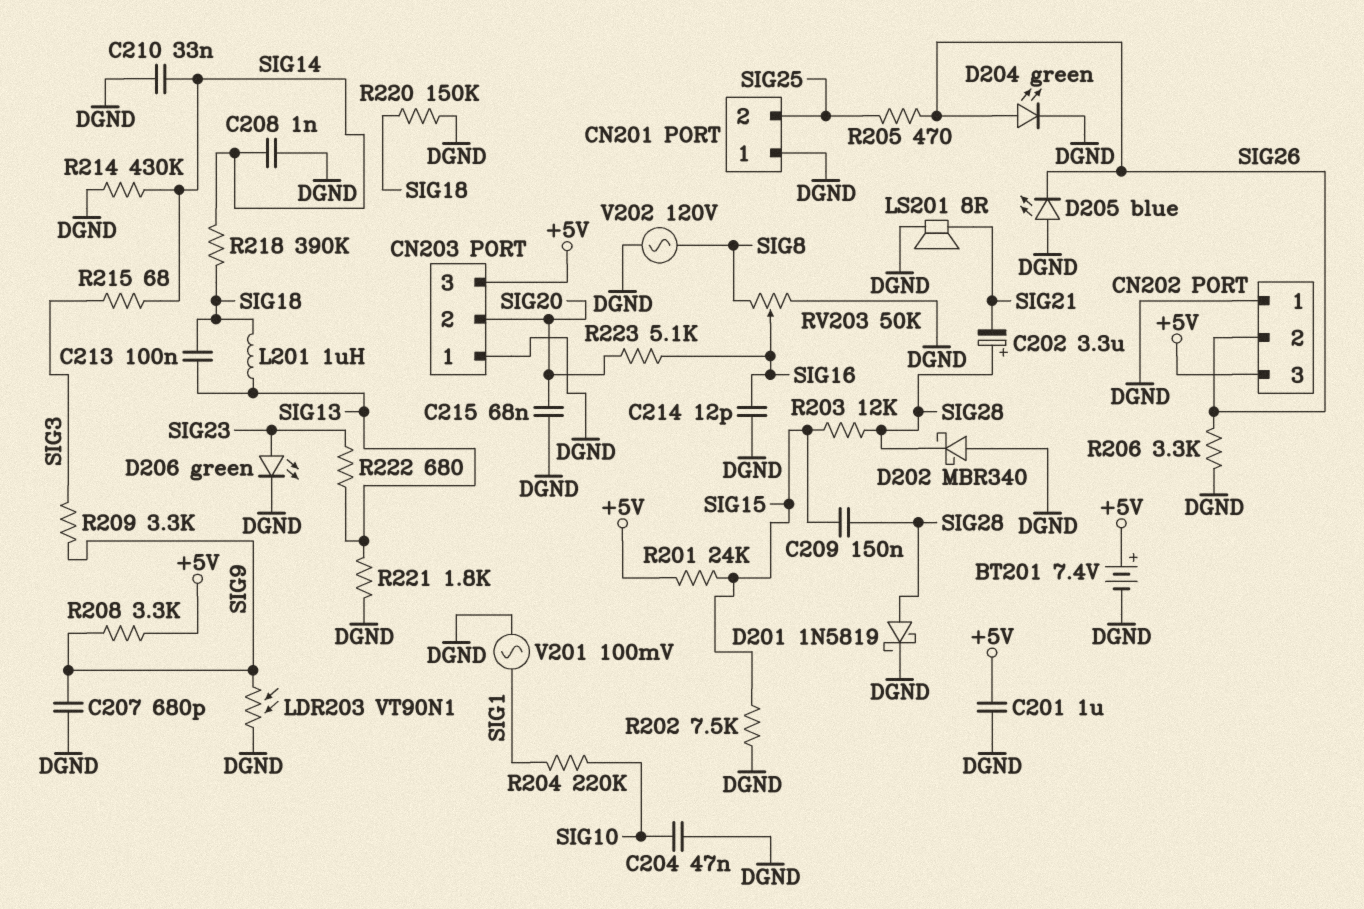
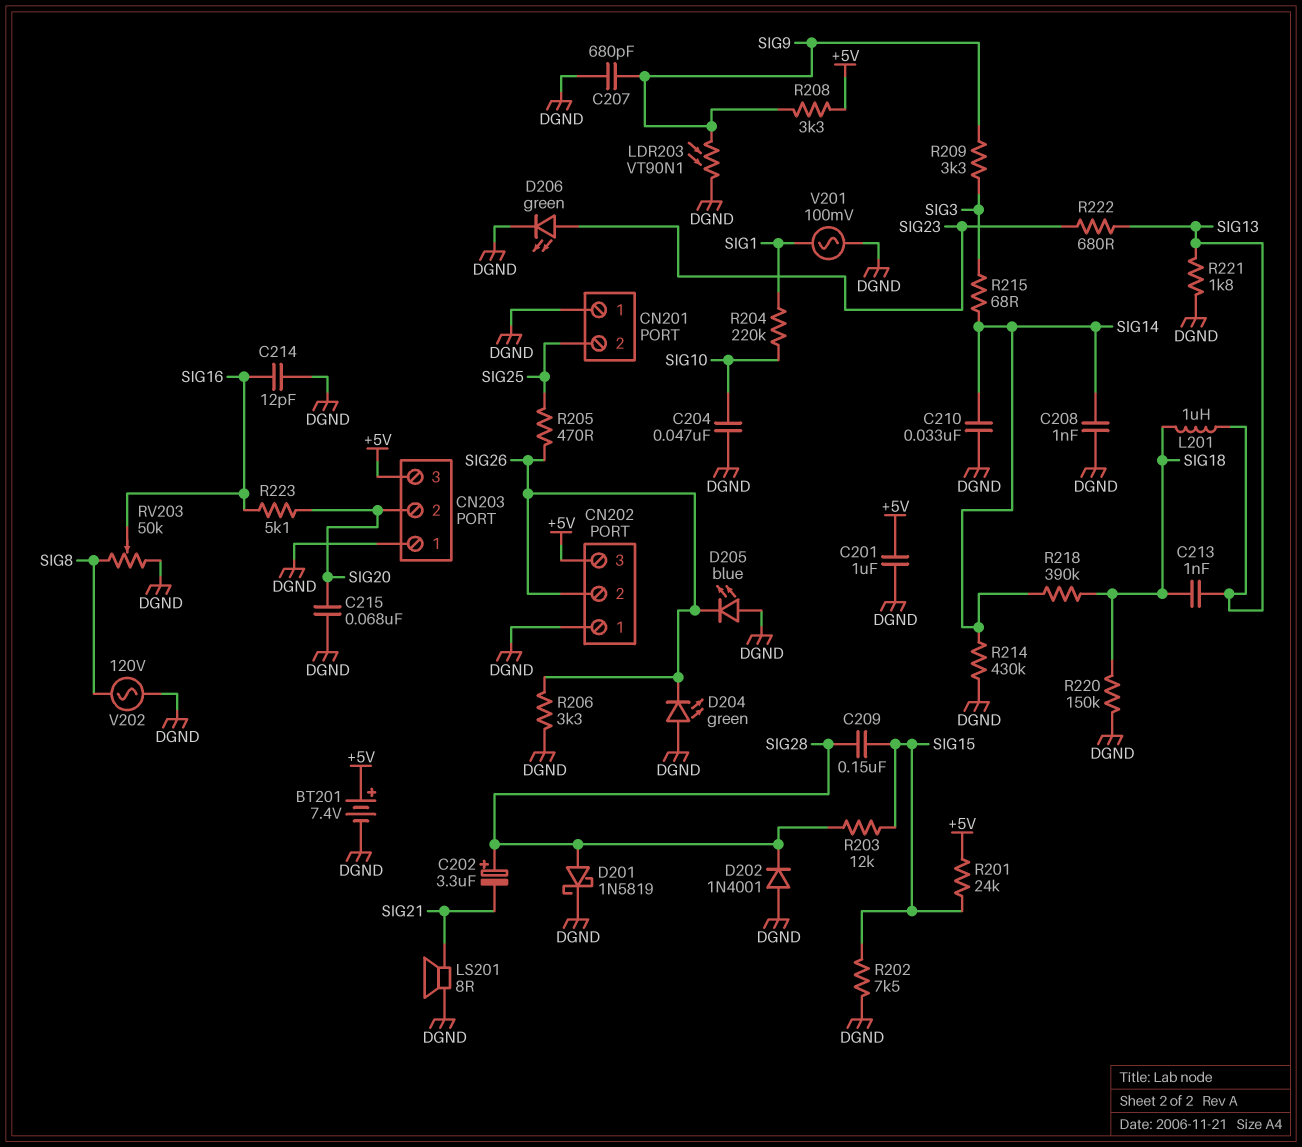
C213: 100nF (SIG13, SIG18) -> 1nF (SIG13, SIG18)
D202: schottky MBR340 (A DGND, K SIG28) -> diode 1N4001 (A DGND, K SIG28)
D204: LED green (A SIG26, K DGND) -> LED green (A DGND, K SIG26)

